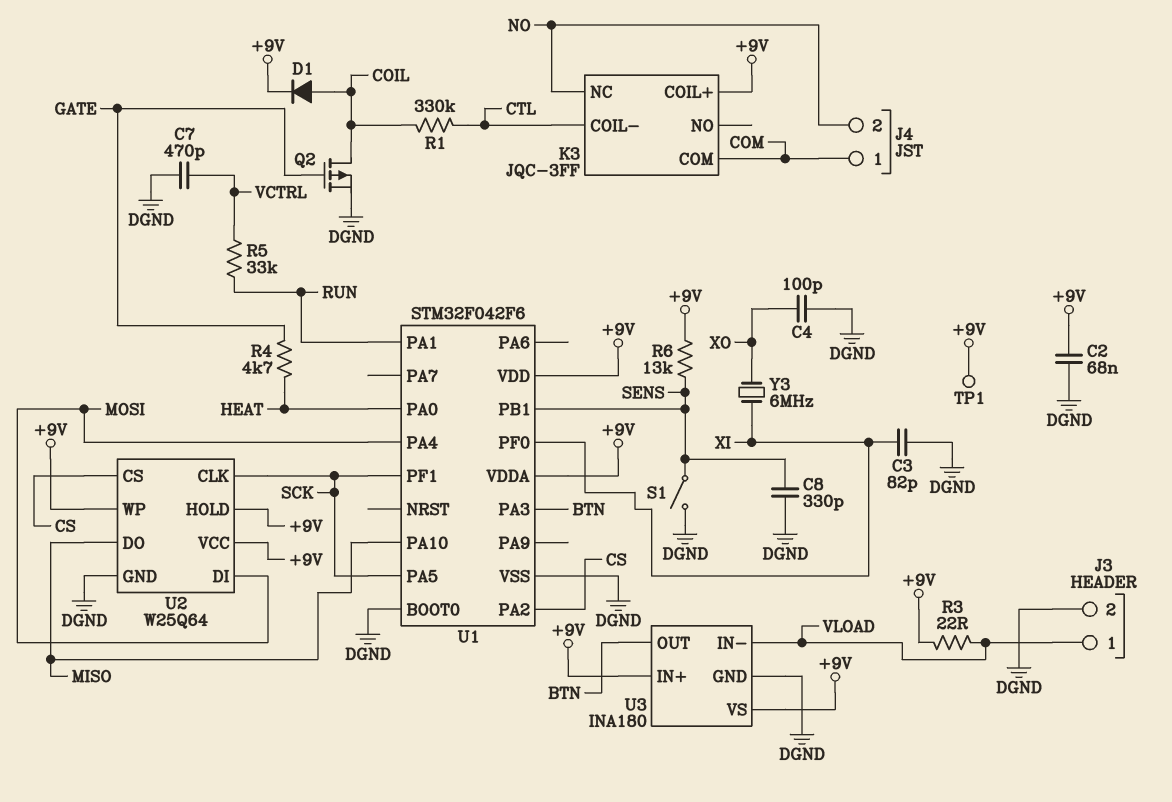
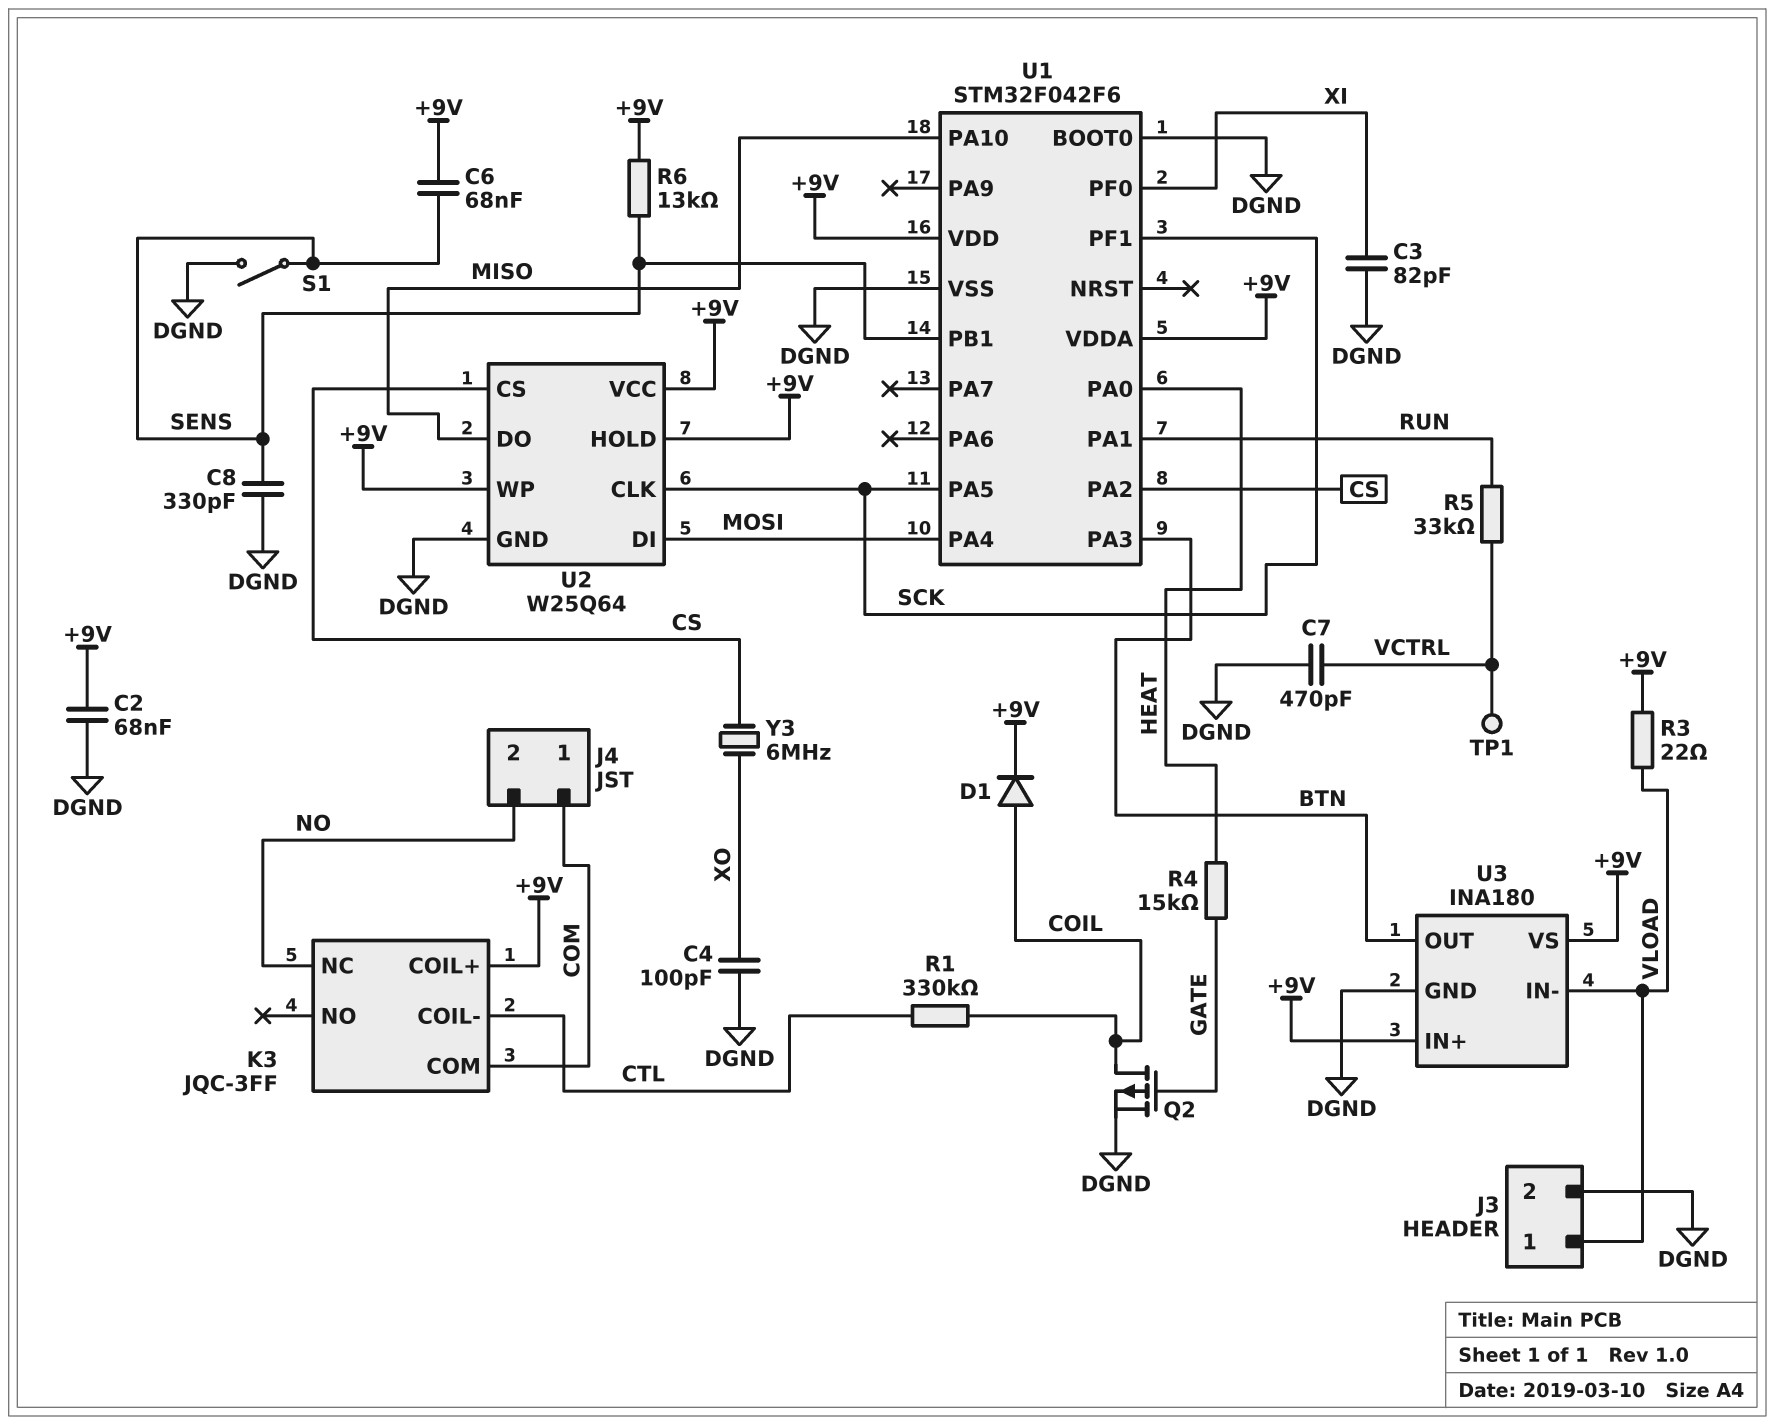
C6: none -> 68nF (+9V, SENS)
R4: 4.7k (GATE, HEAT) -> 15k (GATE, HEAT)
TP1: test point (+9V) -> test point (VCTRL)
Y3: 6MHz (XI, XO) -> 6MHz (CS, XO)

